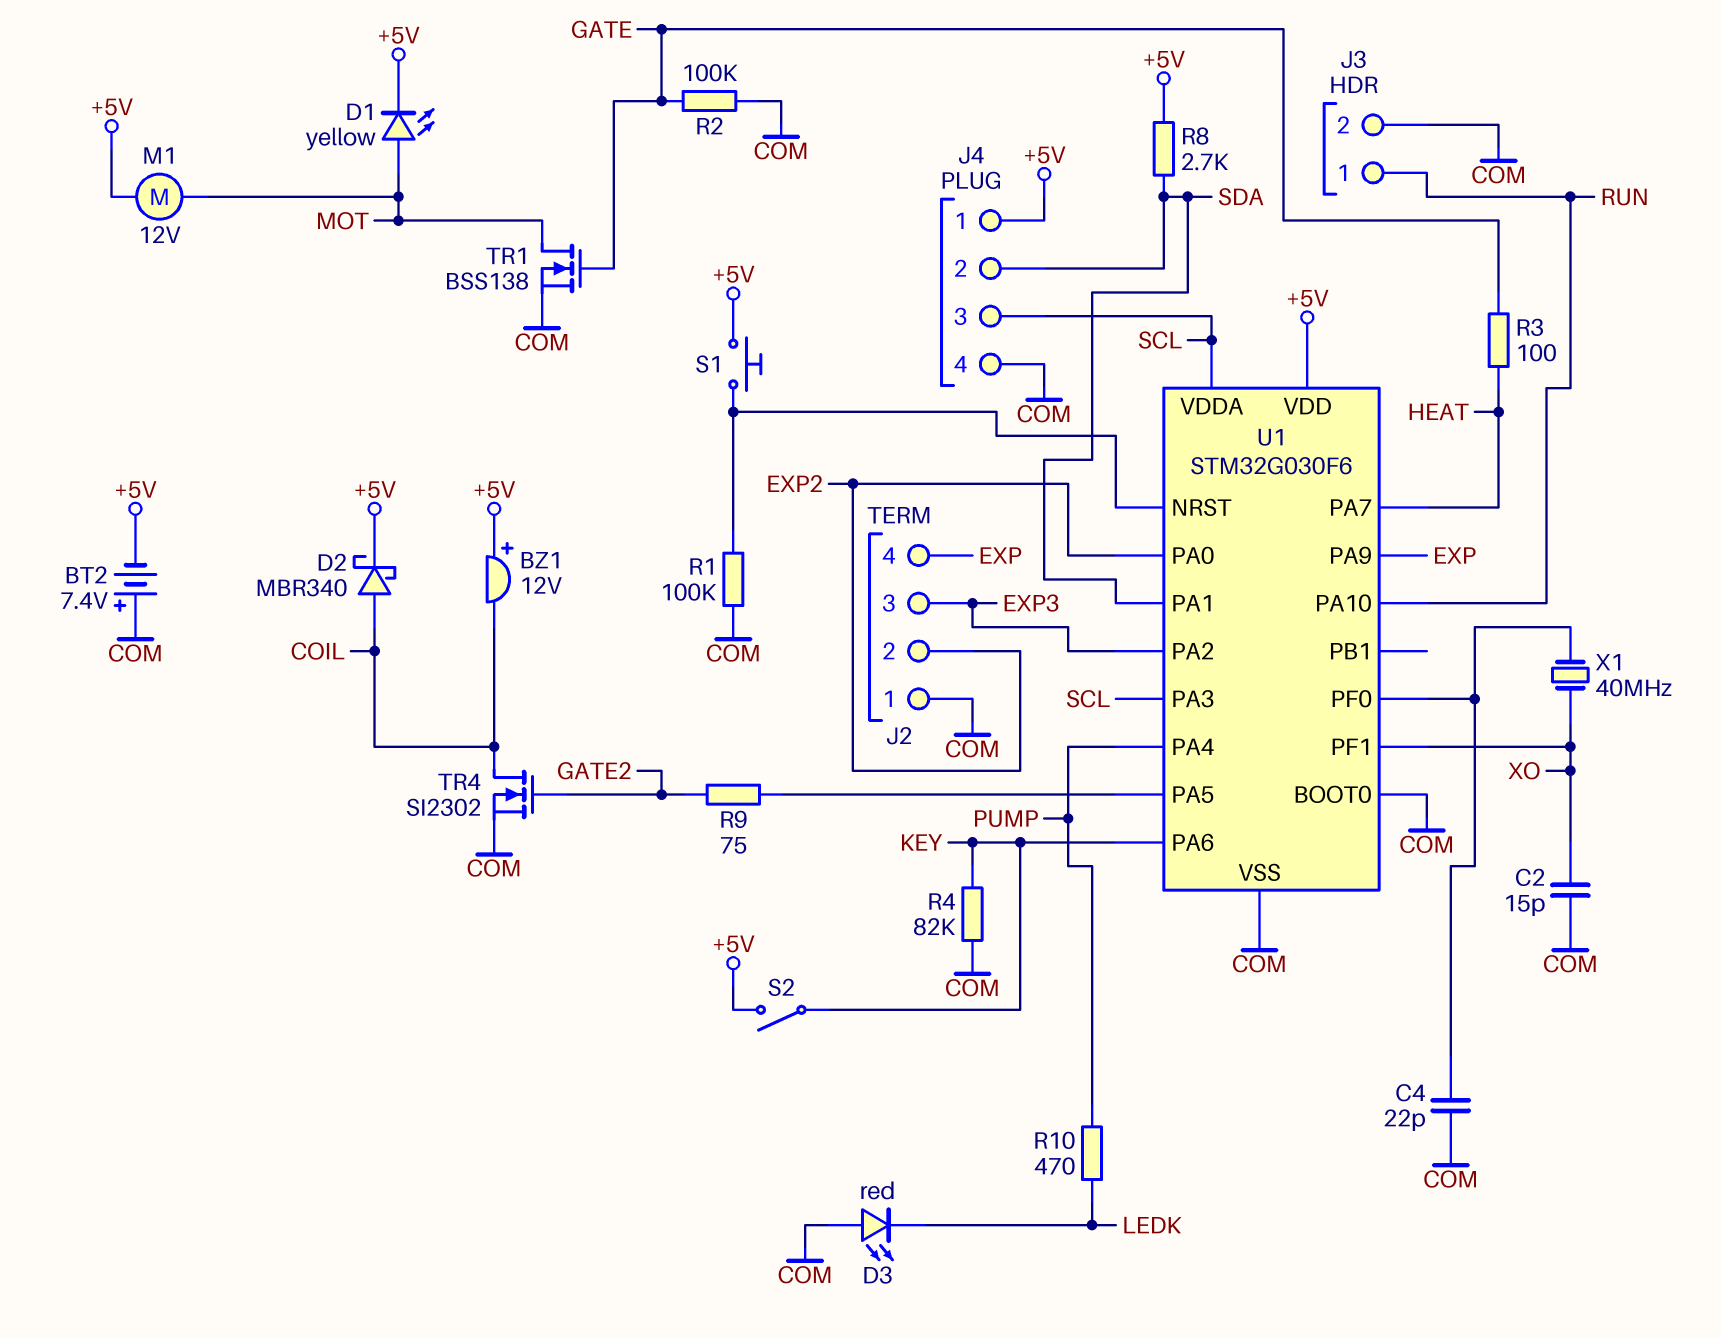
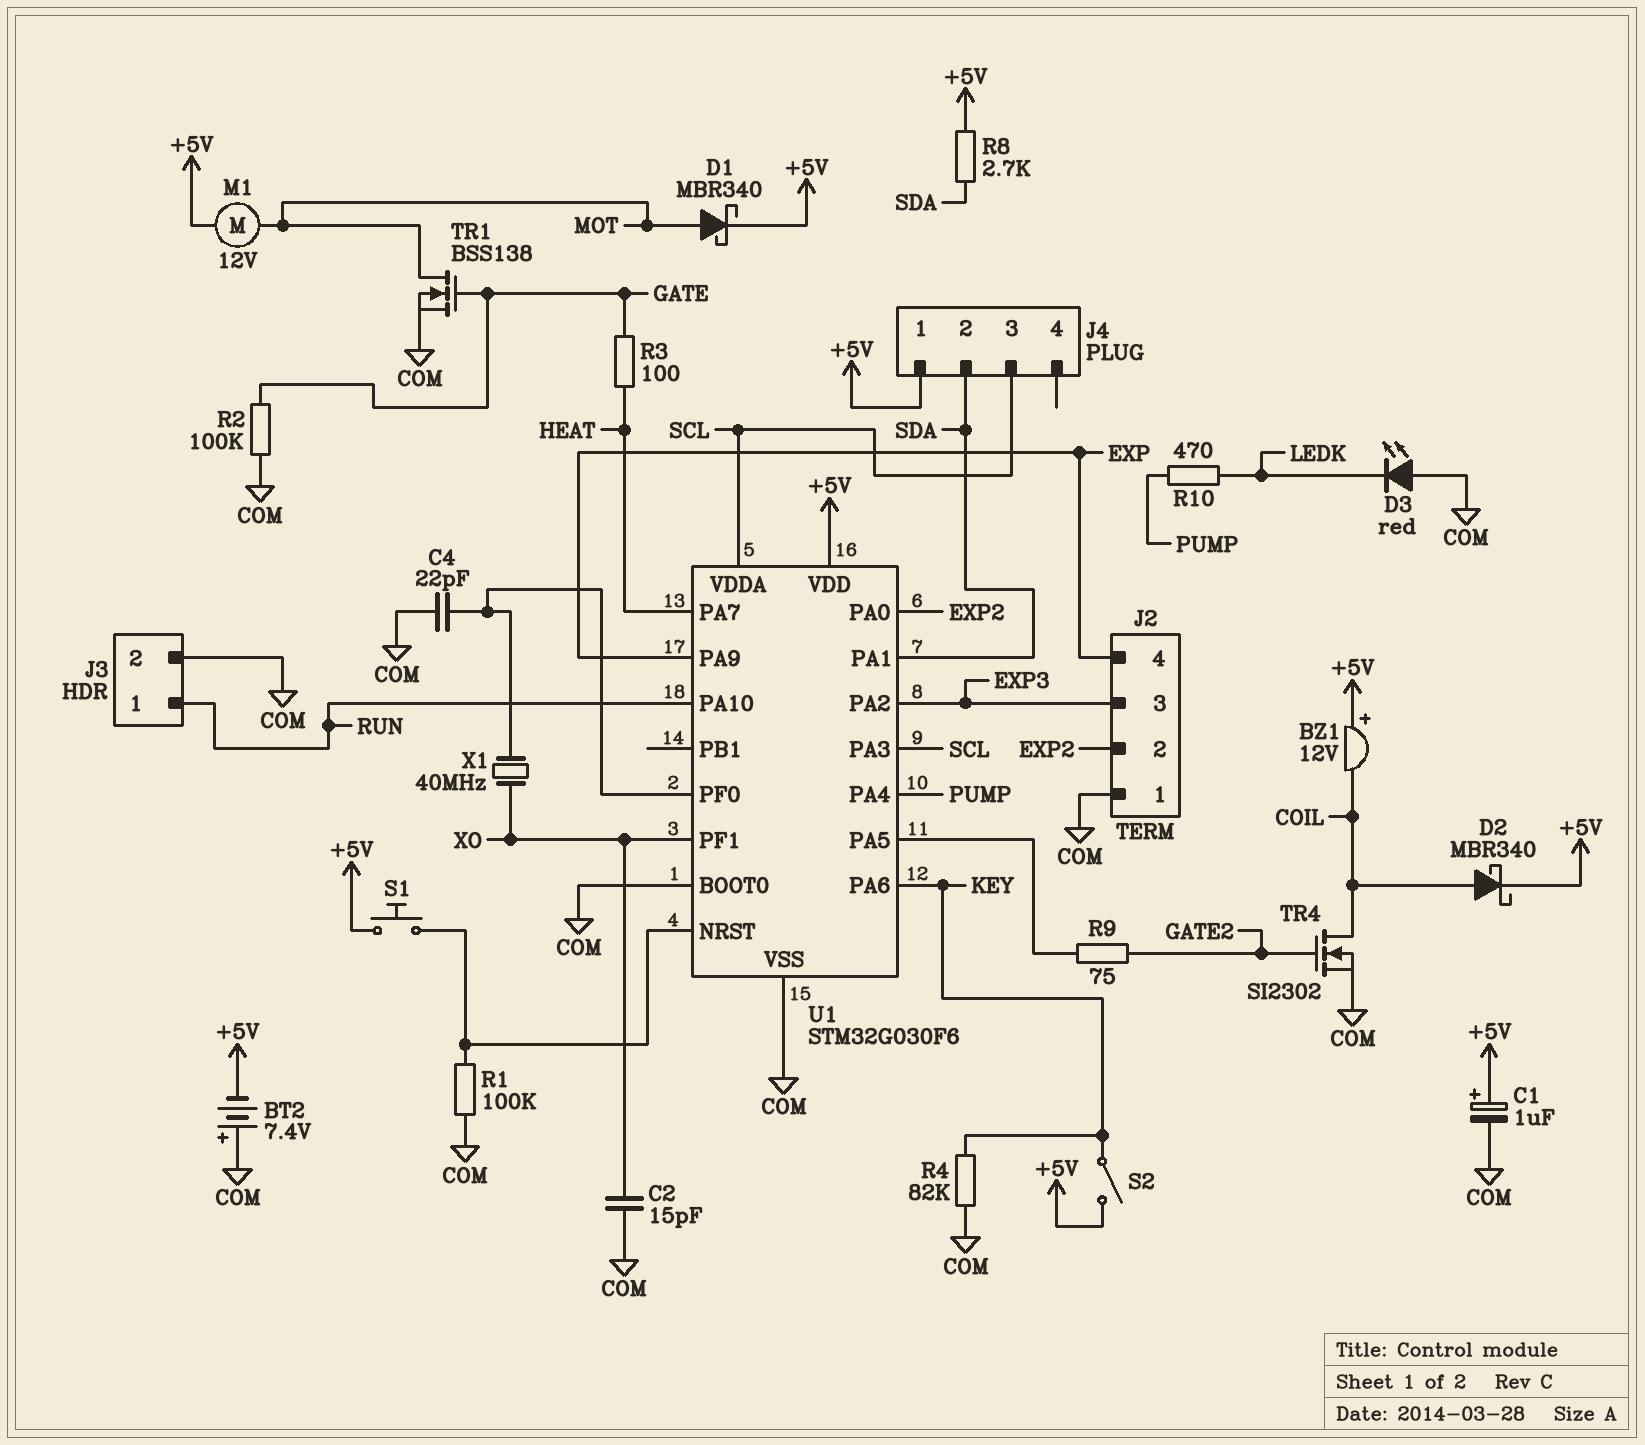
C1: none -> 1uF (plus +5V, minus COM)
D1: LED yellow (A MOT, K +5V) -> schottky MBR340 (A MOT, K +5V)
J4 pin 4: COM -> none

